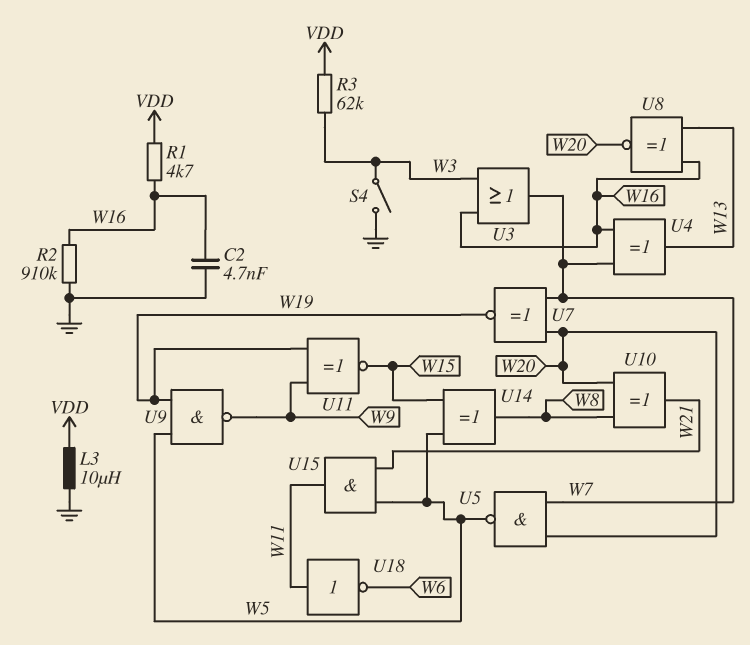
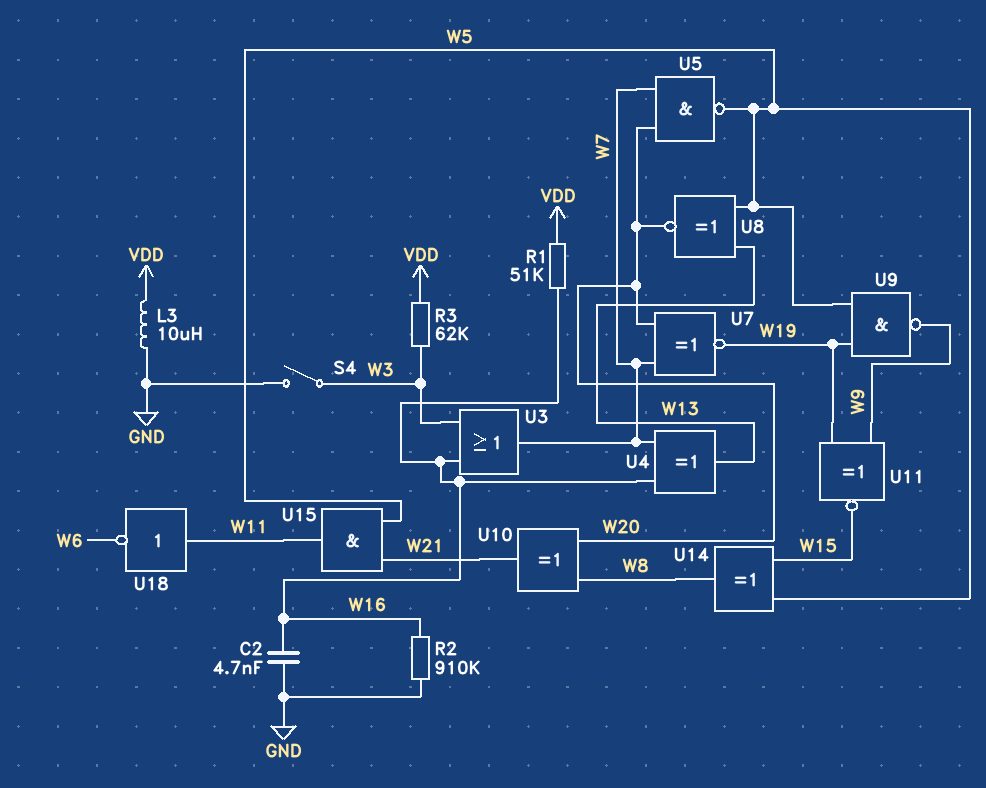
R1: 4.7k (VDD, W16) -> 51k (VDD, W16)
U8: XNOR (in W13, in W16, out W20) -> XNOR (in W5, in W13, out W20)

